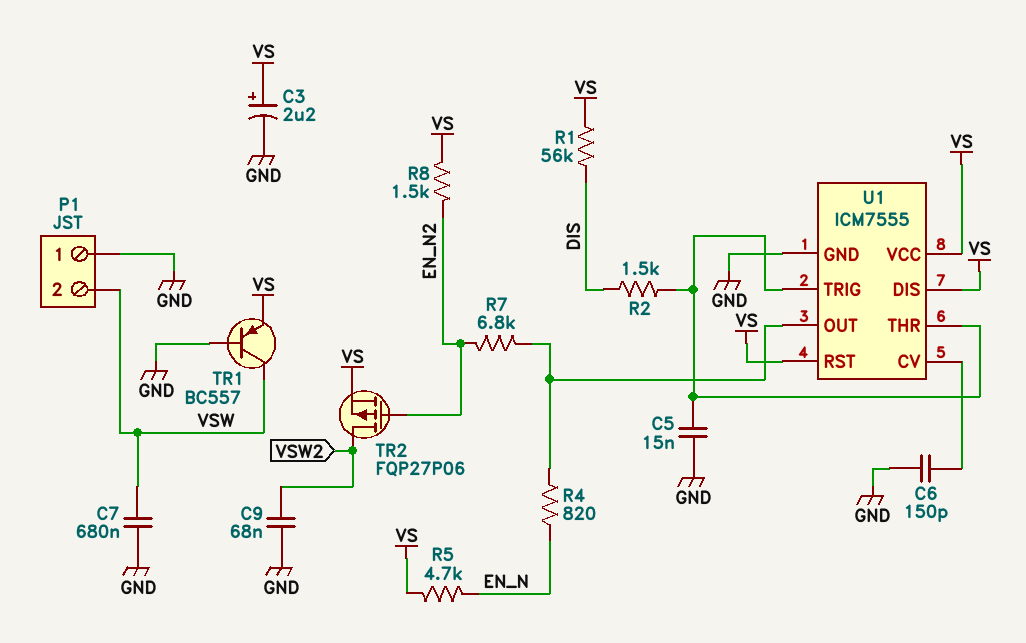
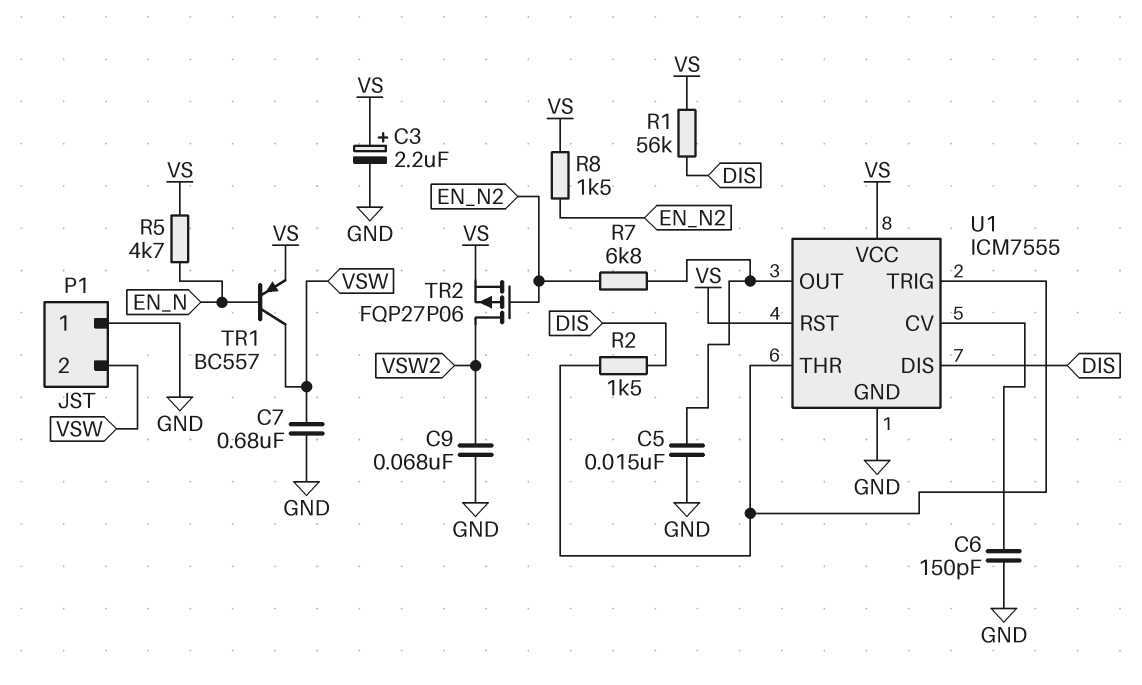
C5: 15nF (GND, U1/THR) -> 15nF (GND, U1/OUT)
R4: 820 (EN_N, U1/OUT) -> none
TR1: PNP BC557 (B GND, C VSW, E VS) -> PNP BC557 (B EN_N, C VSW, E VS)
U1 pin DIS: VS -> DIS

